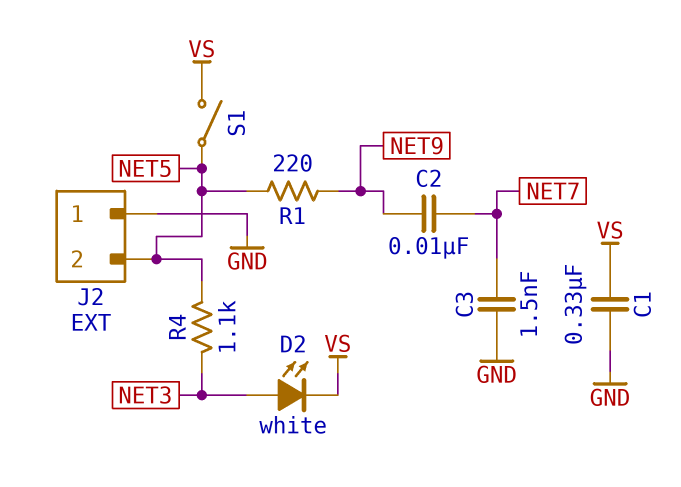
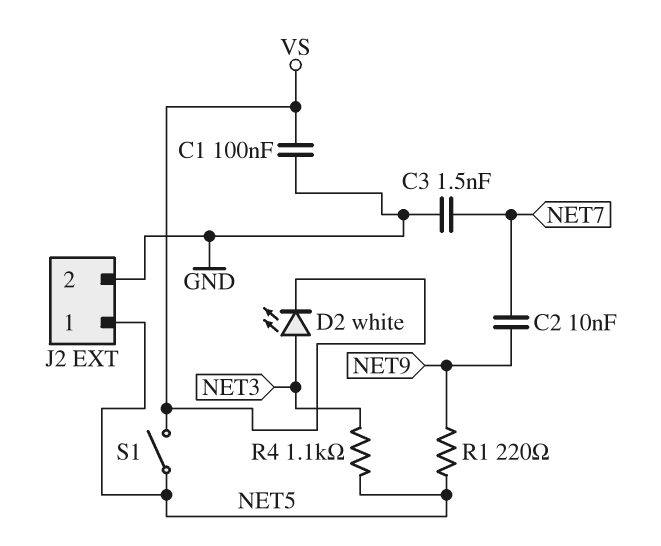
C1: 330nF (GND, VS) -> 100nF (GND, VS)
J2 pin 1: GND -> NET5
J2 pin 2: NET5 -> GND

